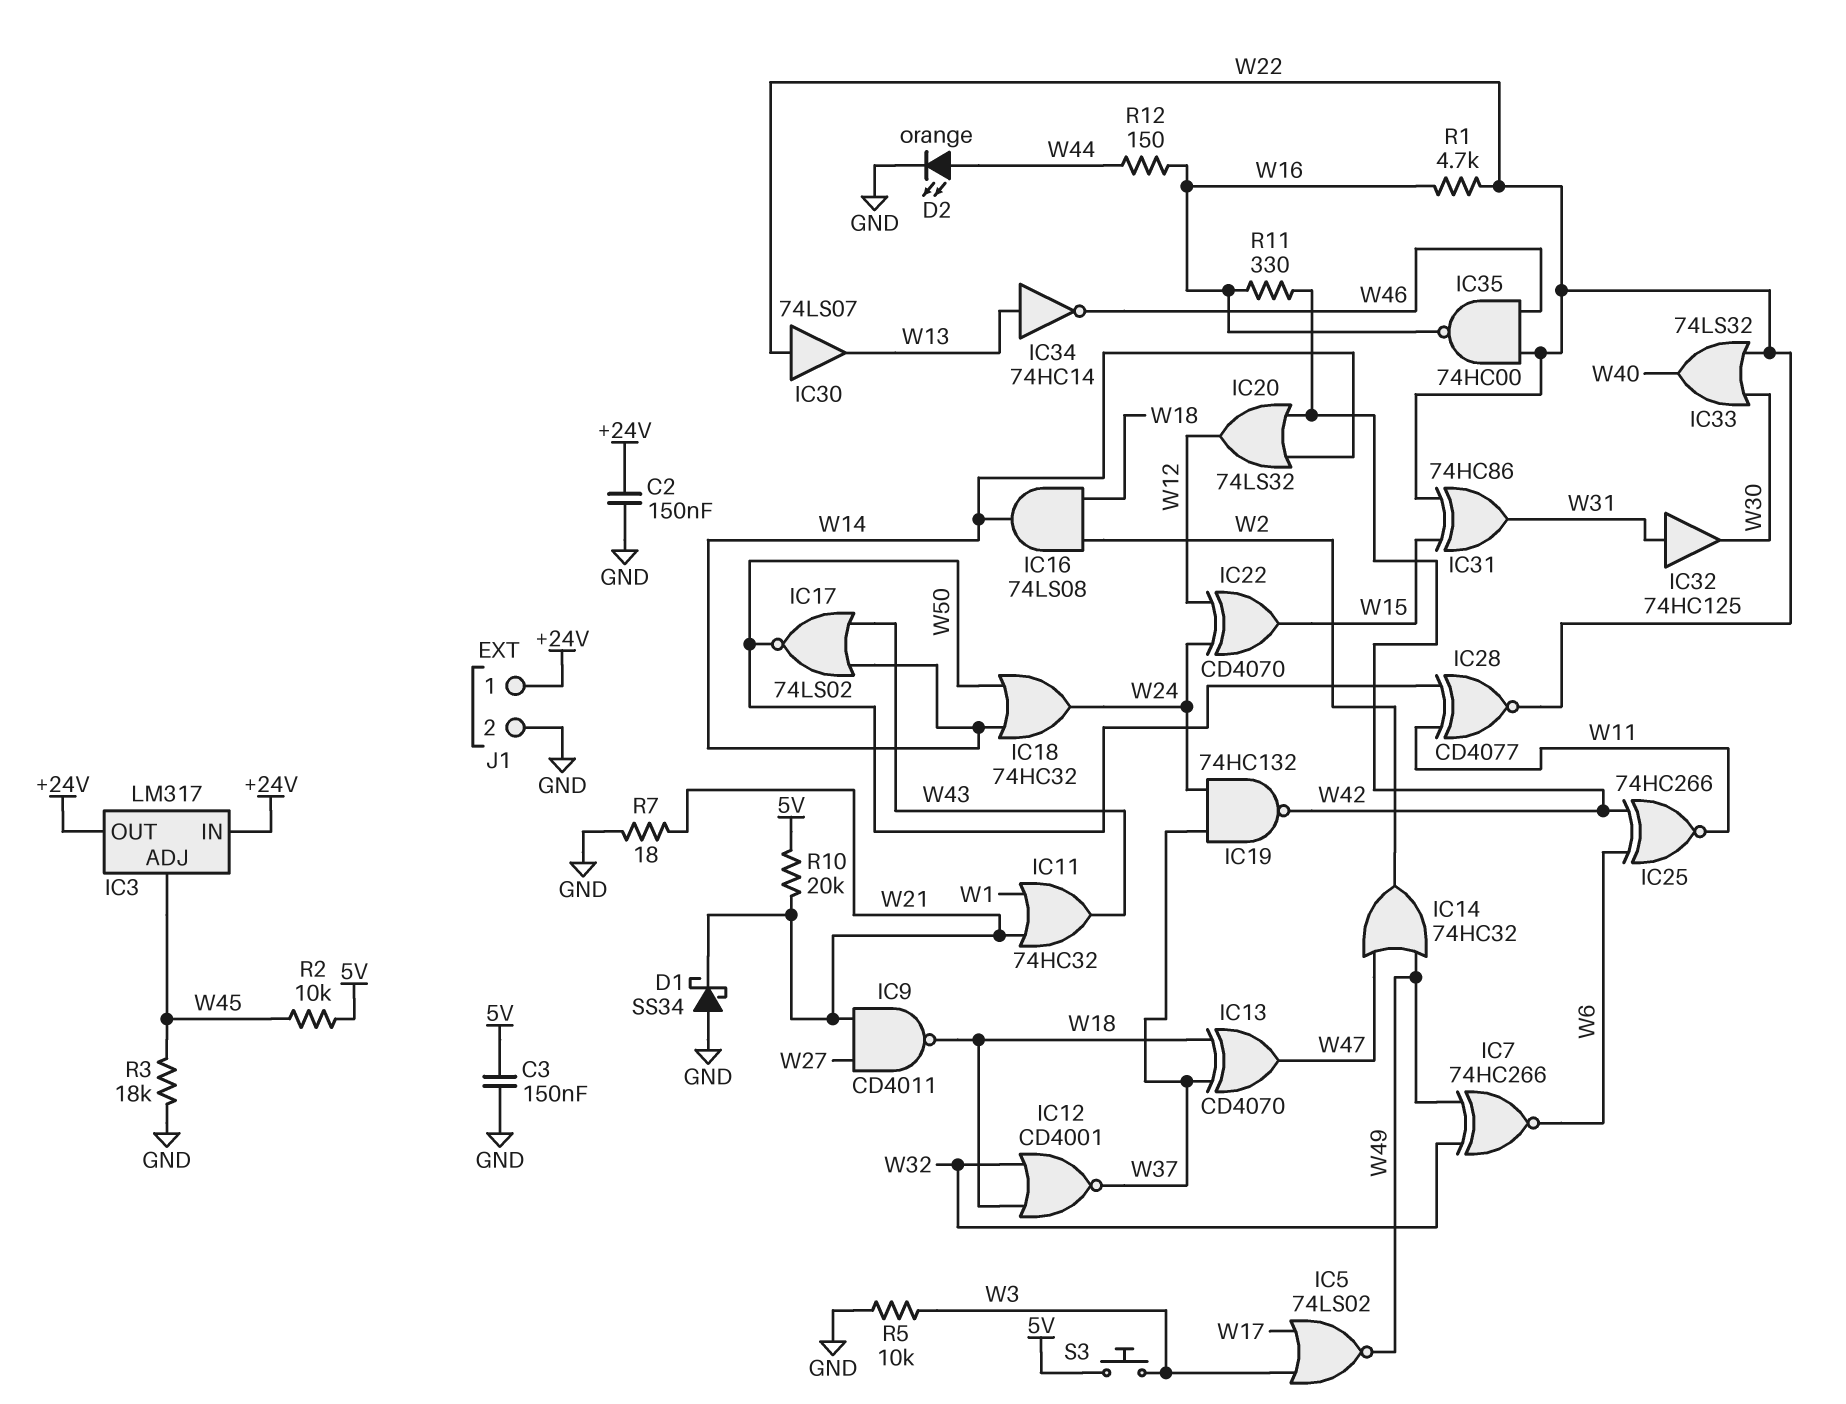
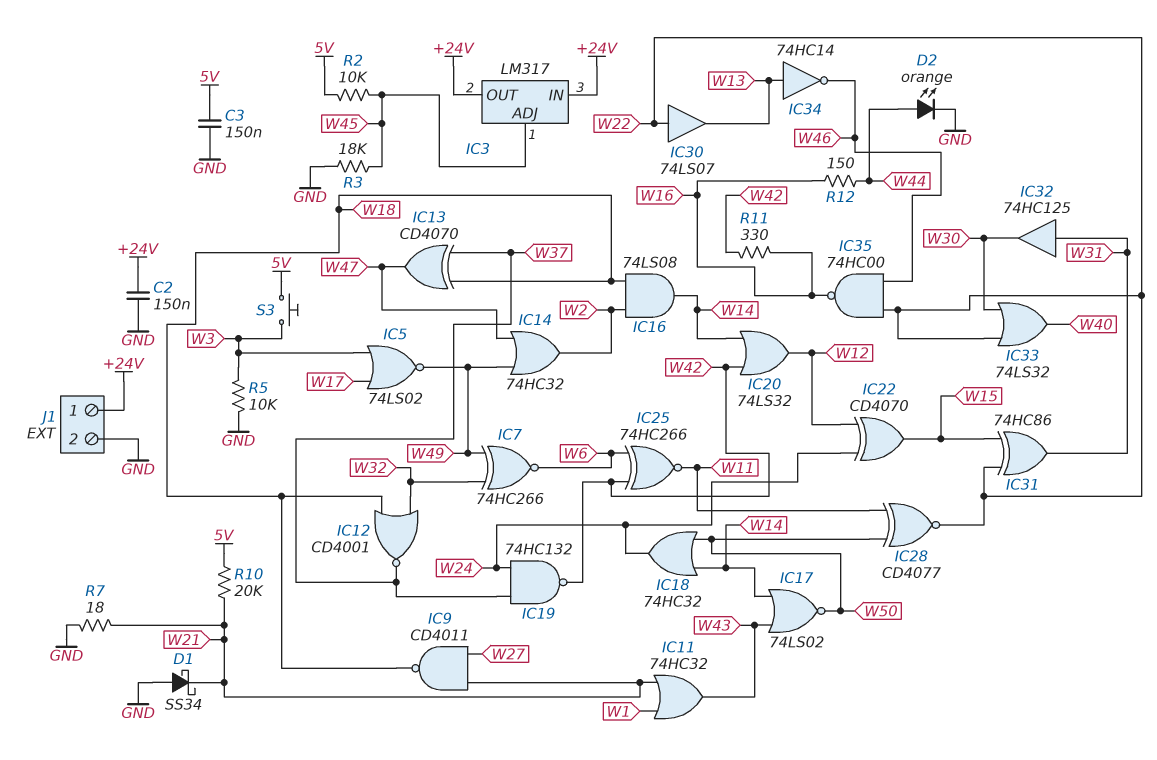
R1: 4.7k (W16, W22) -> none

